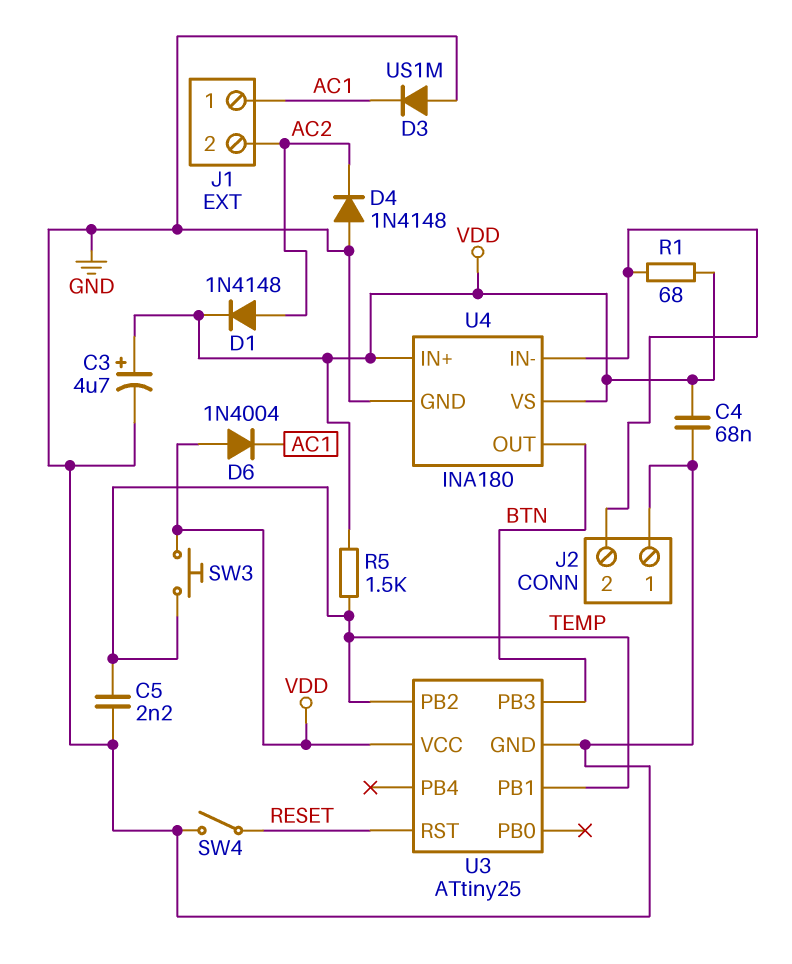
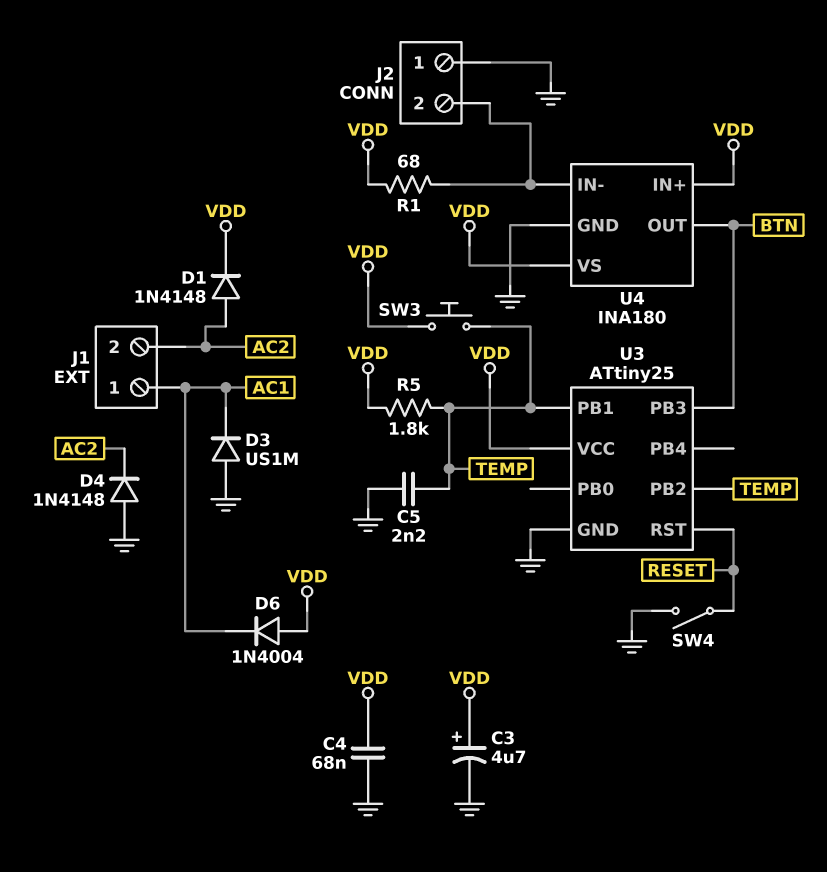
R5: 1.5k (TEMP, VDD) -> 1.8k (TEMP, VDD)

